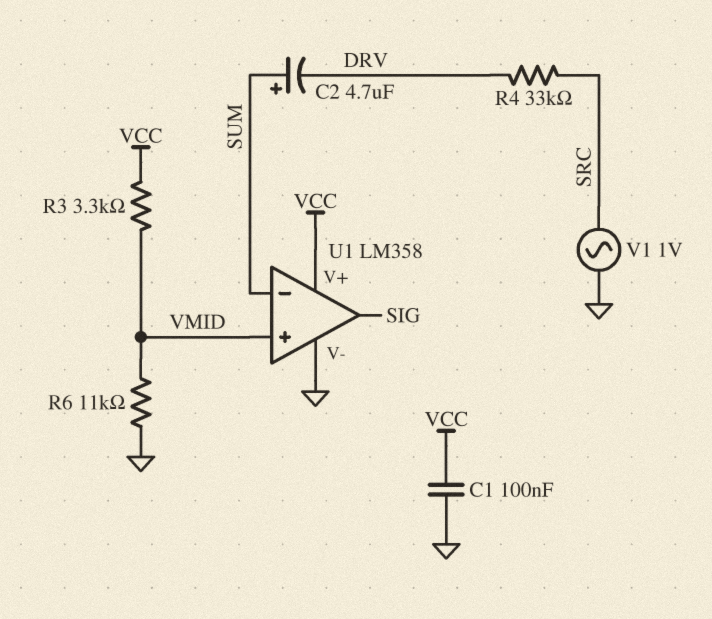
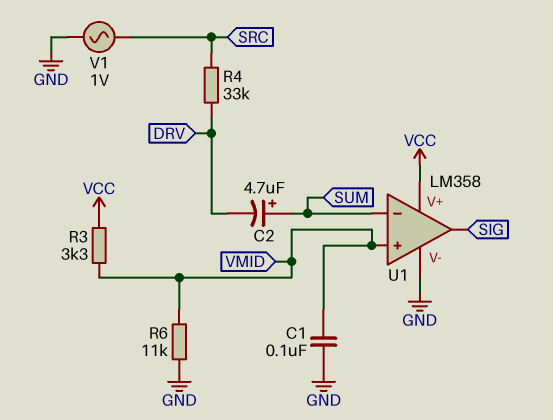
C1: 100nF (GND, VCC) -> 100nF (GND, VMID)

